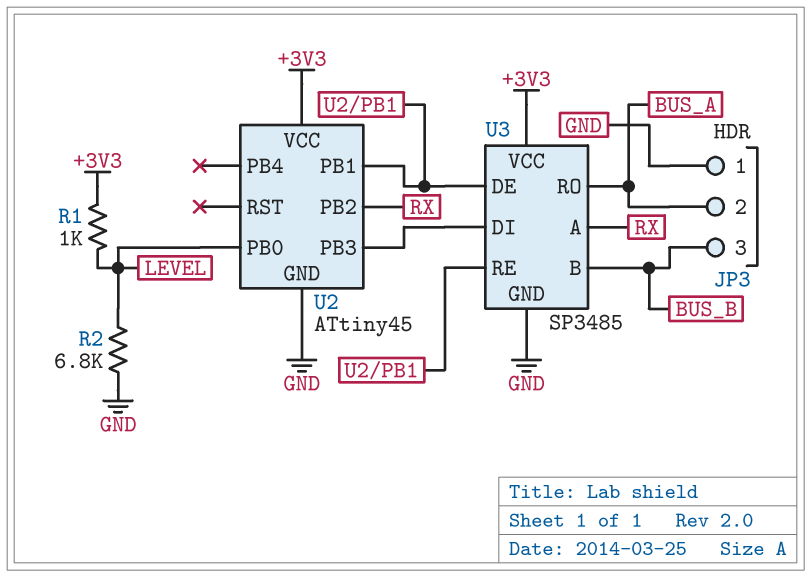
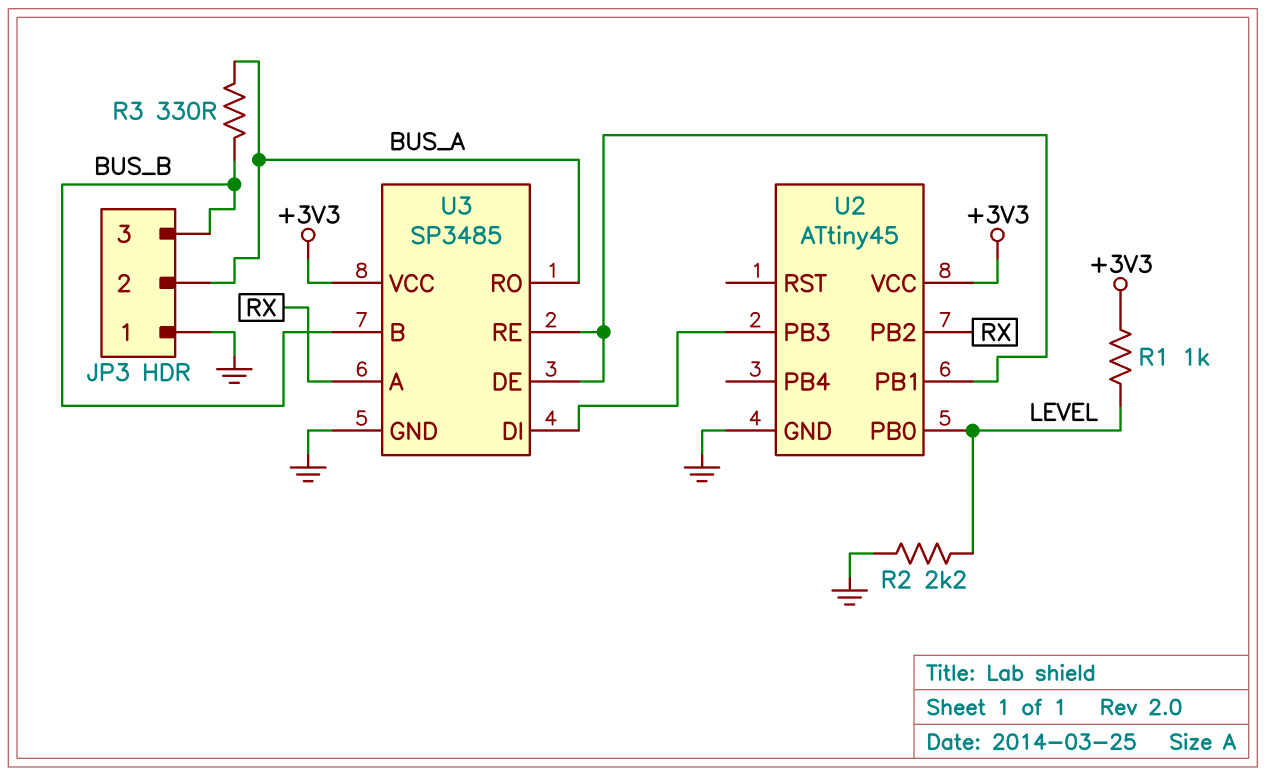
R2: 6.8k (GND, LEVEL) -> 2.2k (GND, LEVEL)
R3: none -> 330 (BUS_A, BUS_B)

